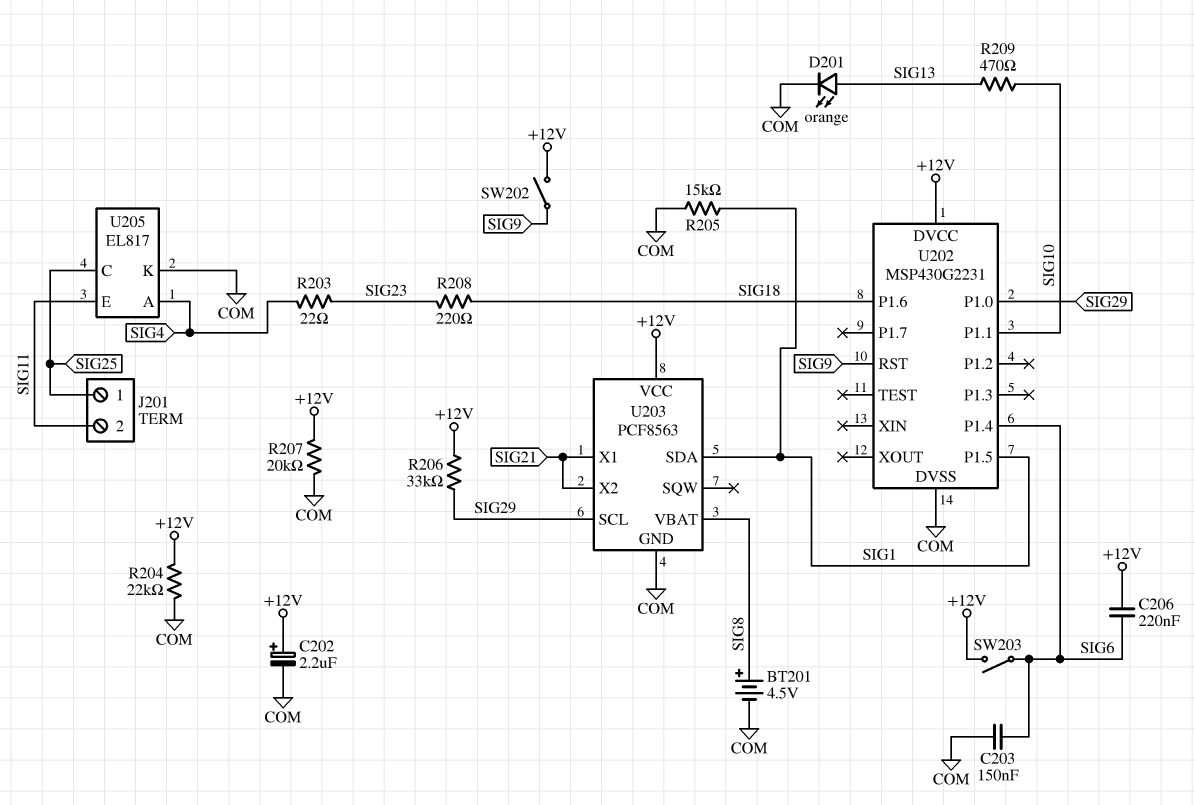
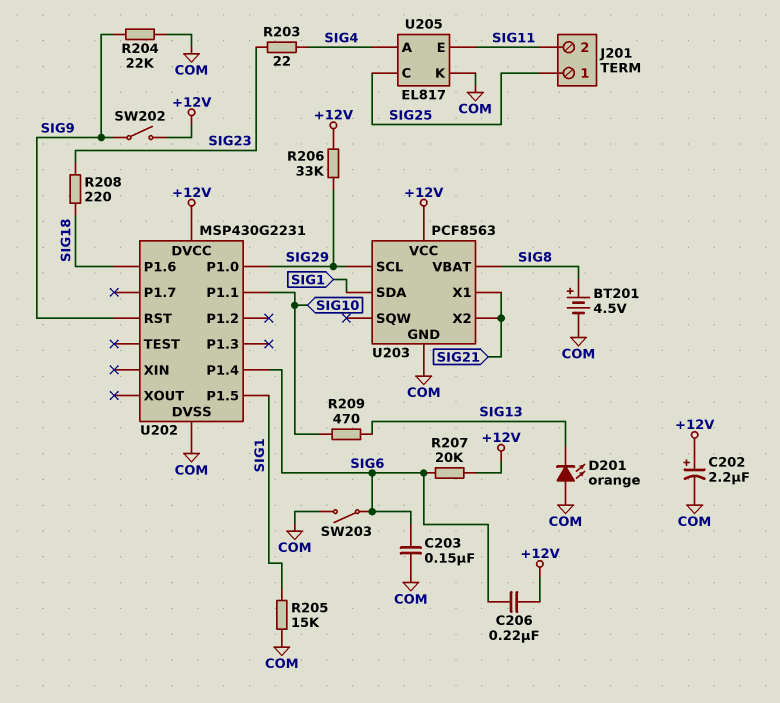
D201: LED orange (A SIG13, K COM) -> LED orange (A COM, K SIG13)
R204: 22k (+12V, COM) -> 22k (COM, SIG9)
R207: 20k (+12V, COM) -> 20k (+12V, SIG6)
SW203: switch (+12V, SIG6) -> switch (COM, SIG6)

